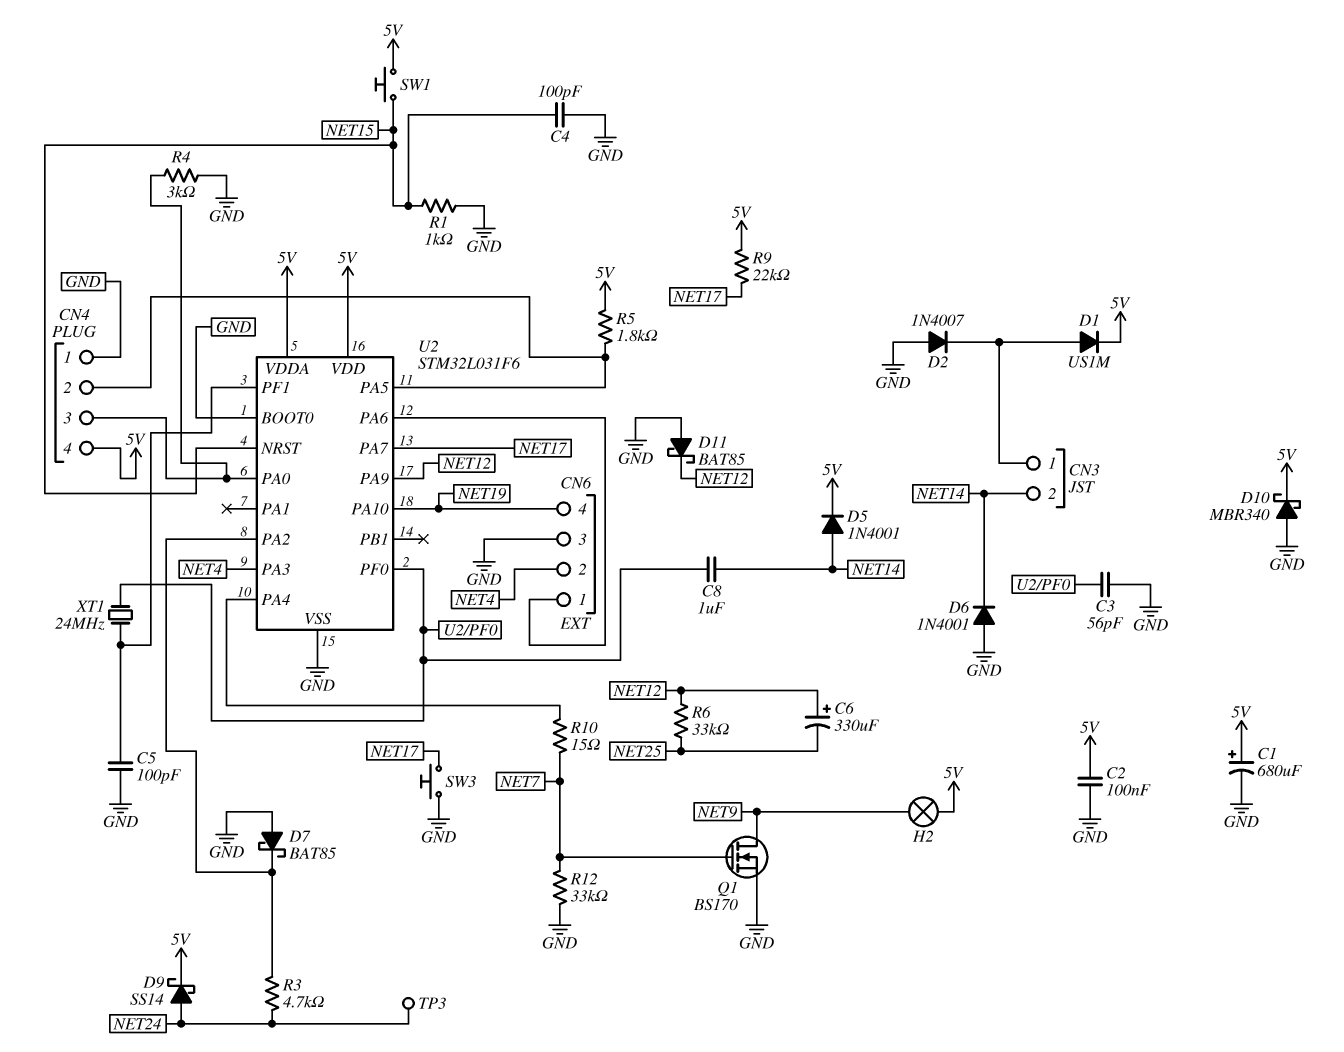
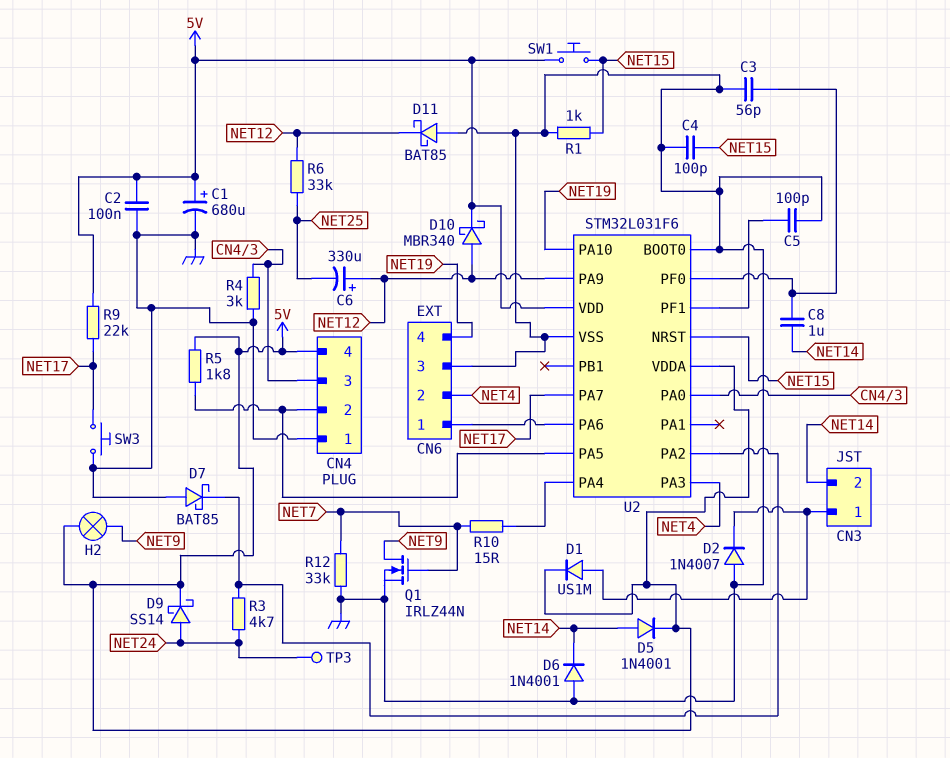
D10: schottky MBR340 (A GND, K 5V) -> schottky MBR340 (A NET12, K 5V)
Q1: NMOS BS170 (G NET7, D NET9, S GND) -> NMOS IRLZ44N (G NET7, D NET9, S GND)
XT1: 24MHz (U2/PF0, U2/PF1) -> none

